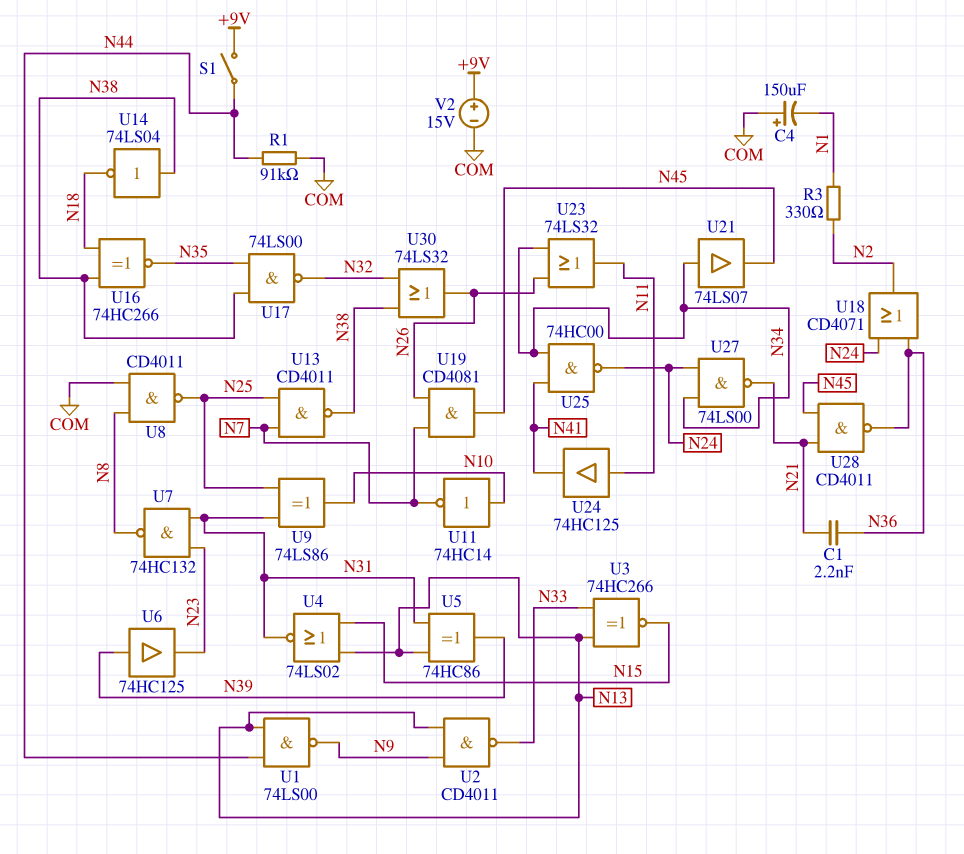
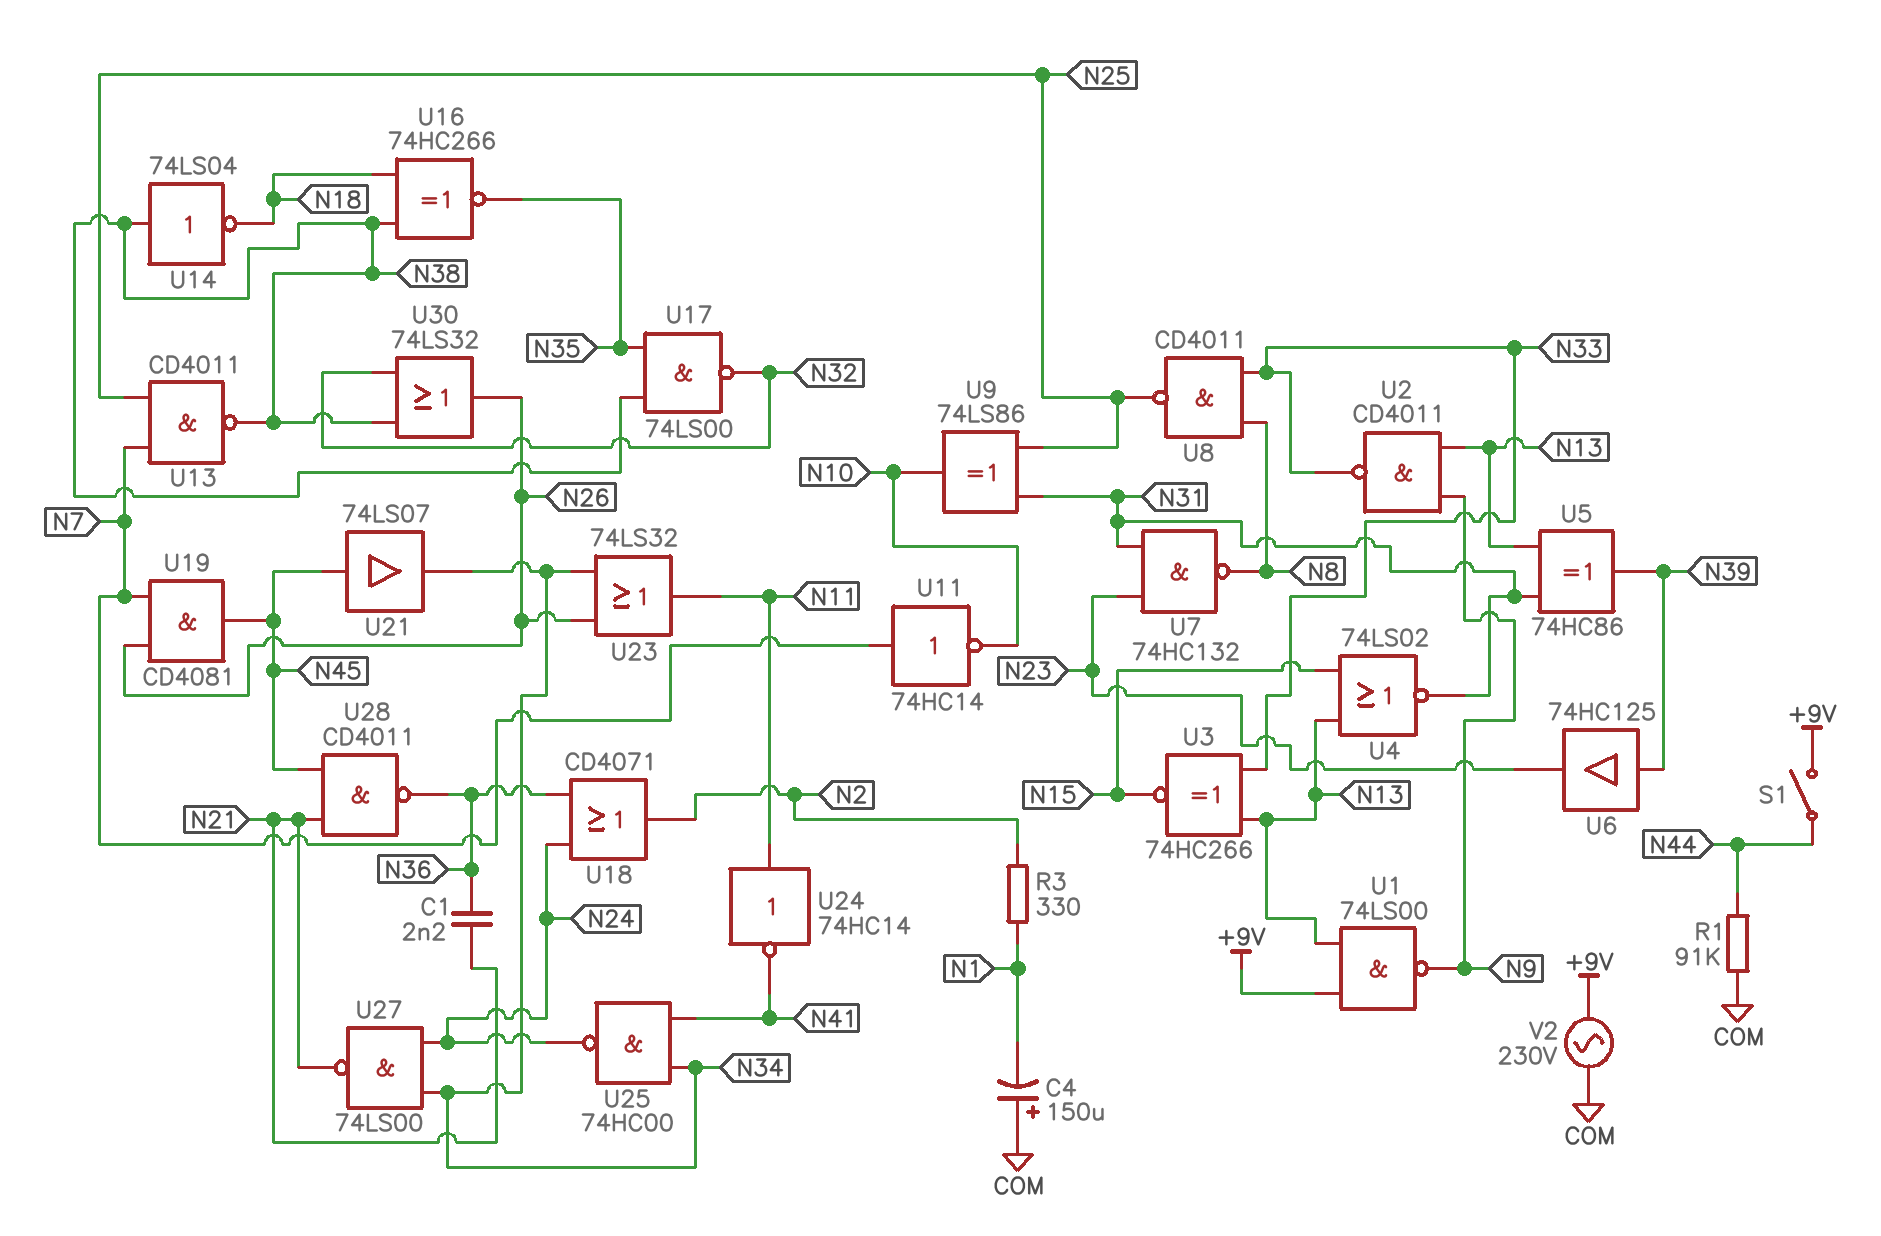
U1: NAND 74LS00 (in N13, in N44, out N9) -> NAND 74LS00 (in +9V, in N13, out N9)
U8: NAND CD4011 (in COM, in N8, out N25) -> NAND CD4011 (in N8, in N33, out N25)
U11: NOT 74HC14 (in N10, out N7) -> NOT 74HC14 (in N7, out N10)
U21: buffer 74LS07 (in N34, out N45) -> buffer 74LS07 (in N45, out N34)
U24: buffer 74HC125 (in N11, out N41) -> NOT 74HC14 (in N11, out N41)
V2: 15V (plus +9V, minus COM) -> AC 230V (+9V, COM)

